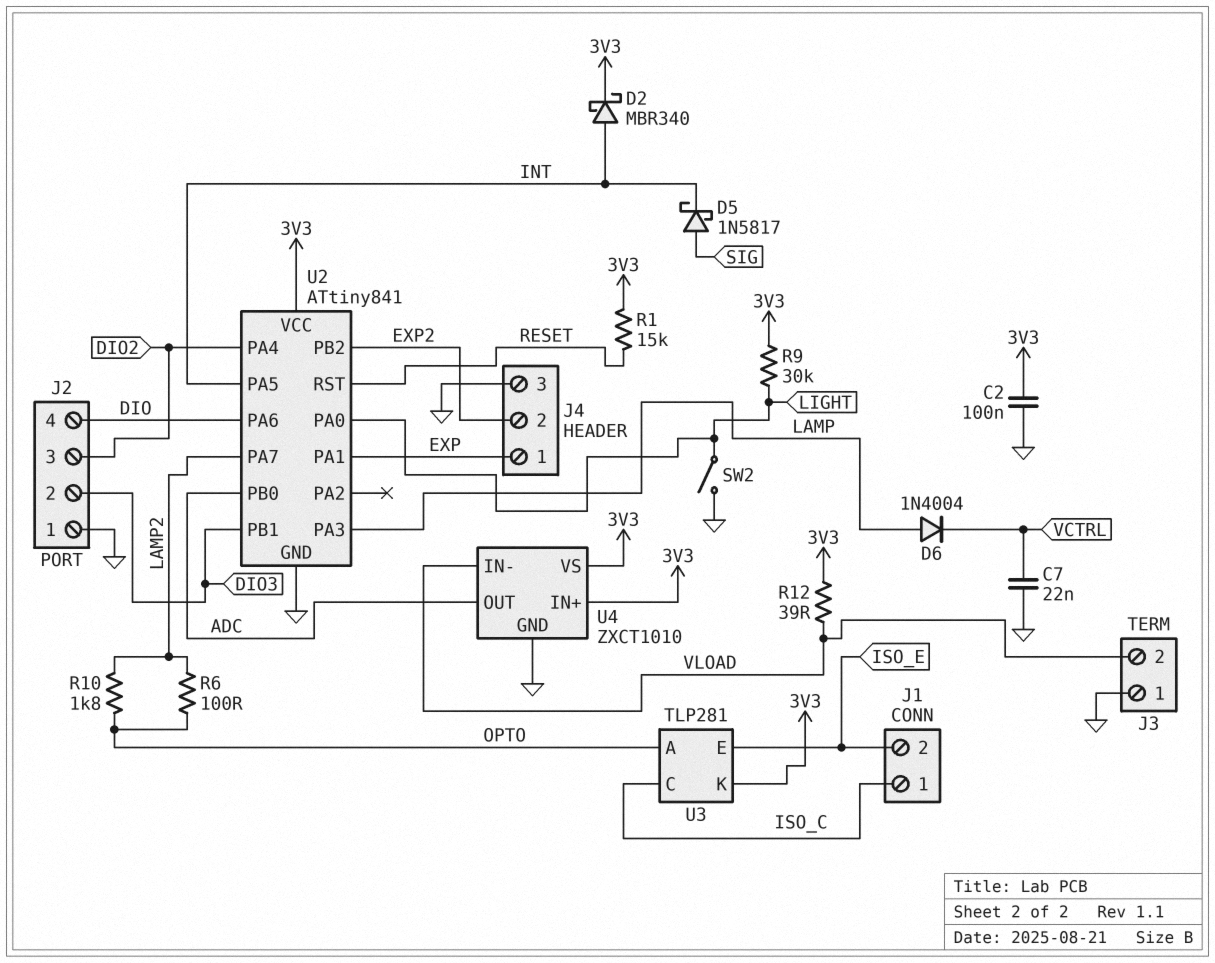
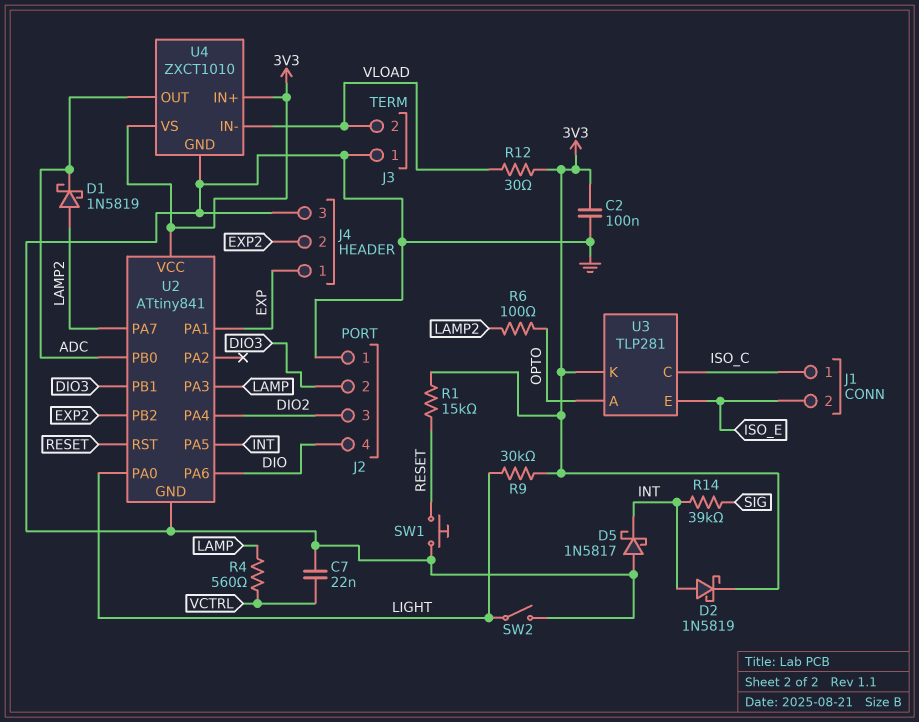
D1: none -> schottky 1N5819 (A LAMP2, K ADC)
D2: schottky MBR340 (A INT, K 3V3) -> schottky 1N5819 (A INT, K 3V3)
D5: schottky 1N5817 (A SIG, K INT) -> schottky 1N5817 (A GND, K INT)
D6: diode 1N4004 (A LAMP, K VCTRL) -> none
R4: none -> 560 (LAMP, VCTRL)
R10: 1.8k (LAMP2, OPTO) -> none
R12: 39 (3V3, VLOAD) -> 30 (3V3, VLOAD)
R14: none -> 39k (INT, SIG)
SW1: none -> button (GND, RESET)

